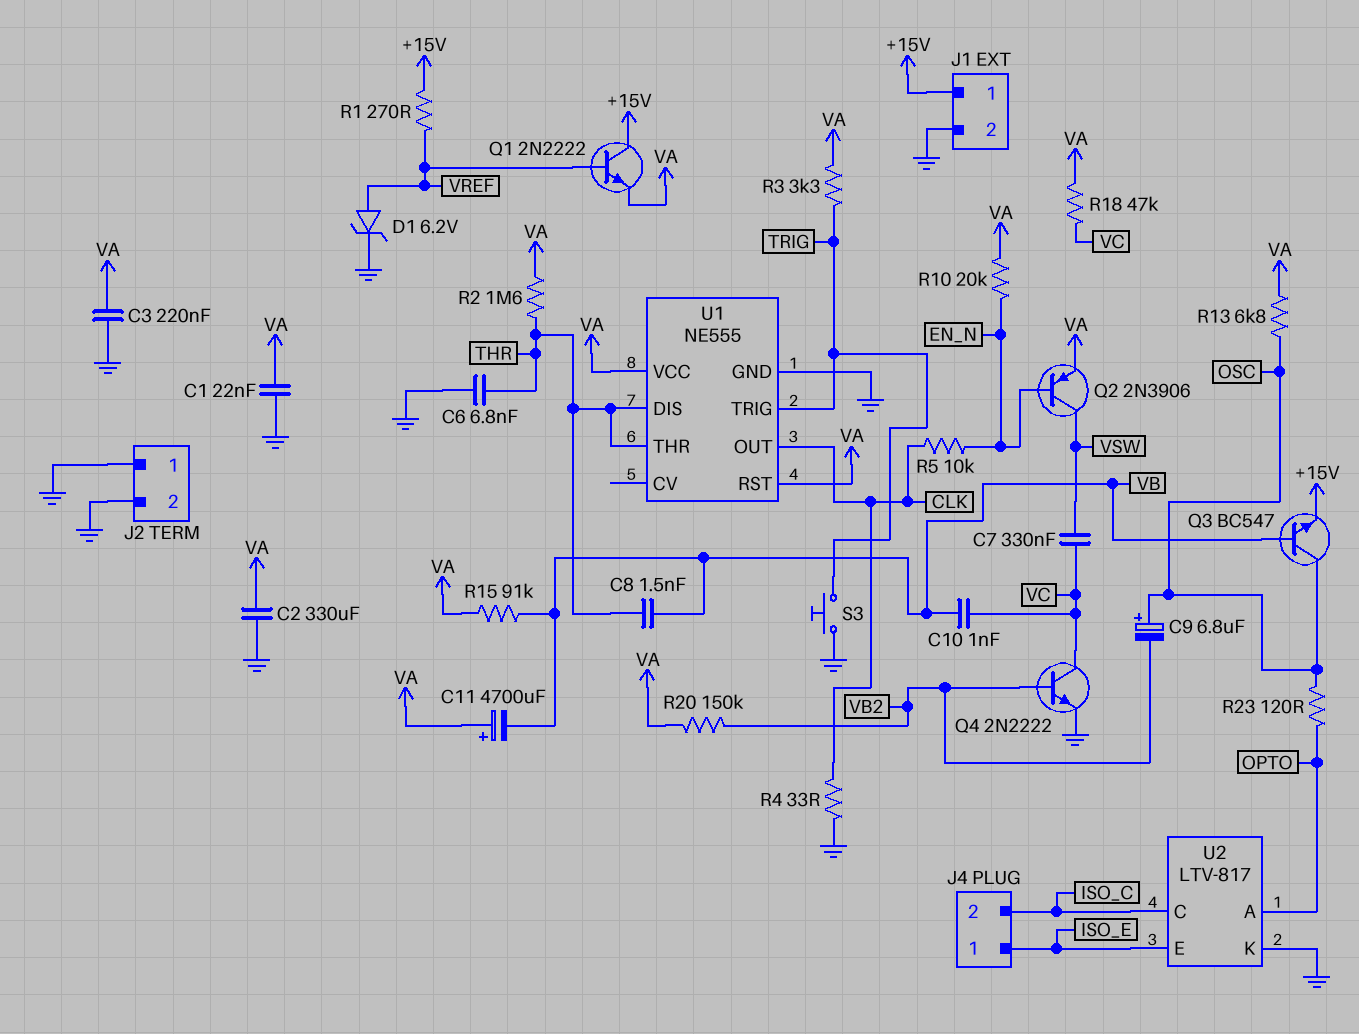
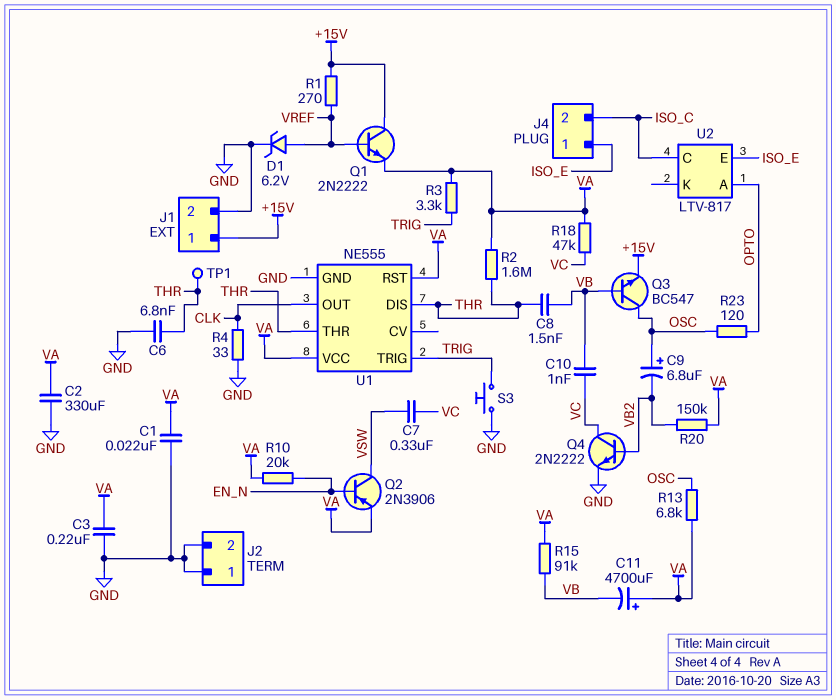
R5: 10k (CLK, EN_N) -> none
TP1: none -> test point (THR)
U2 pin K: GND -> none

